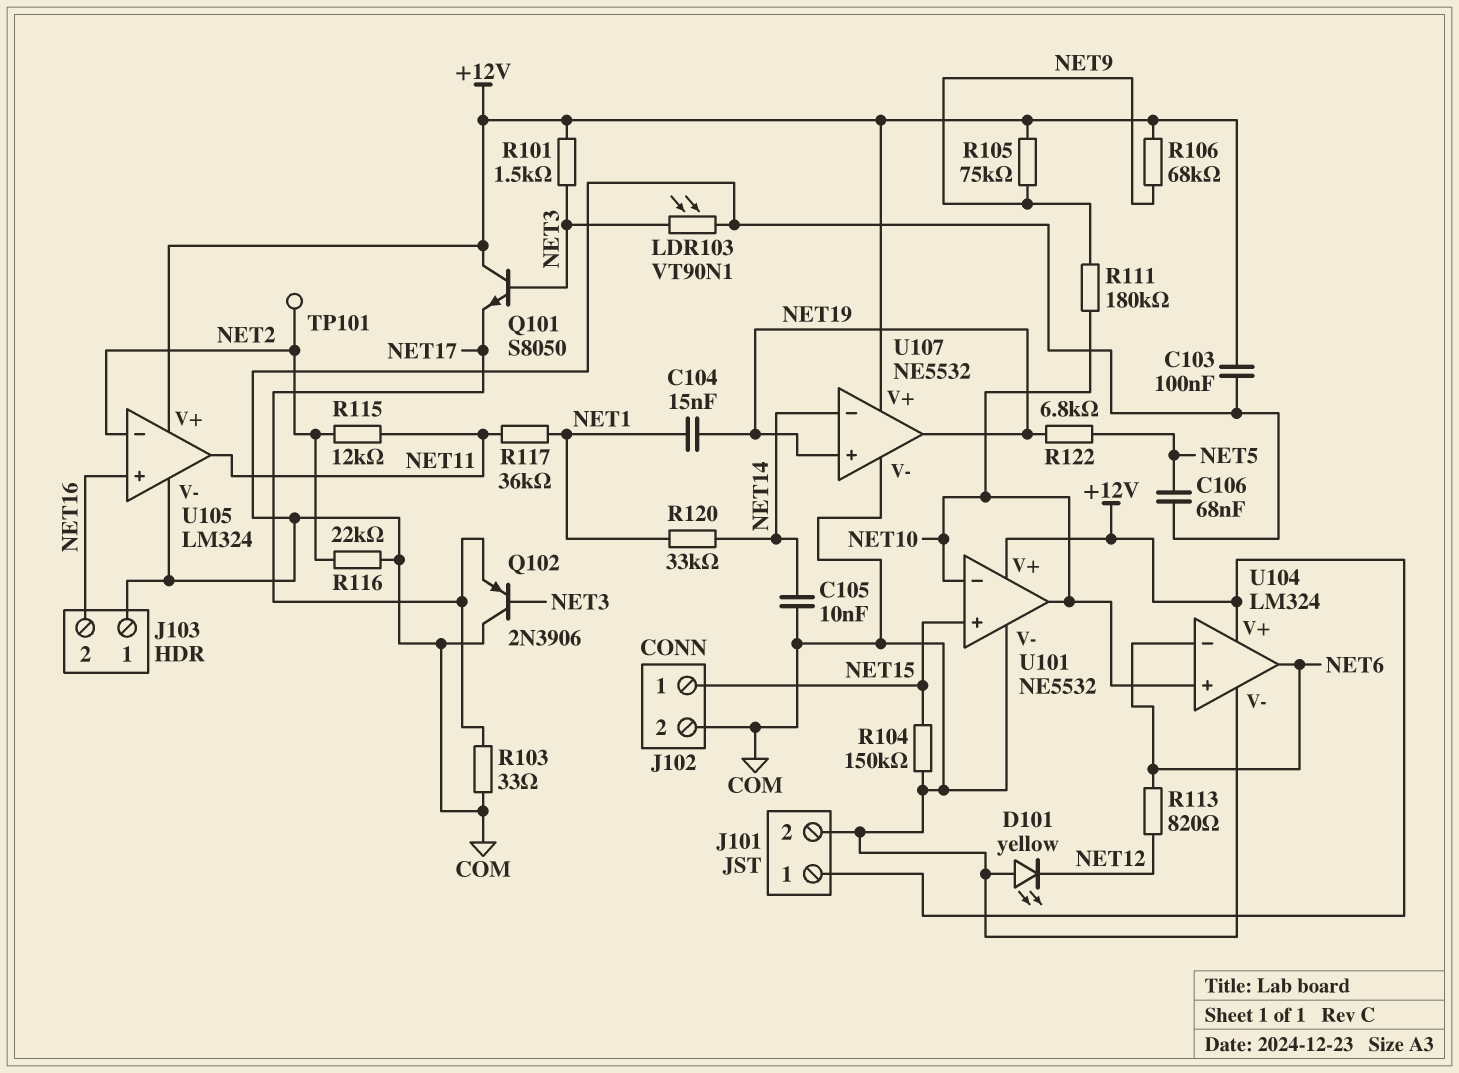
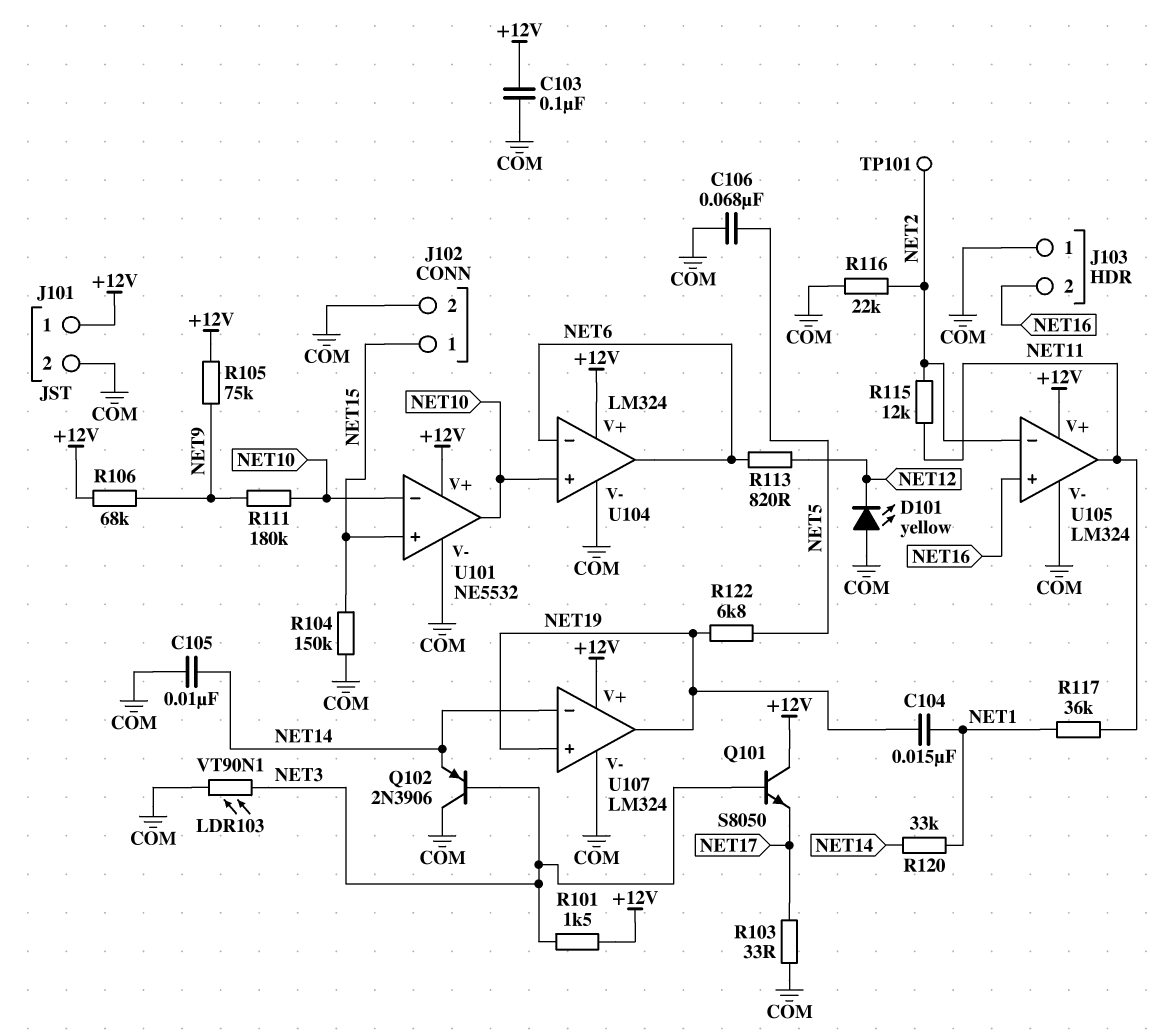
Q102: PNP 2N3906 (B NET3, C COM, E NET17) -> PNP 2N3906 (B NET3, C COM, E NET14)
U107: NE5532 -> LM324

